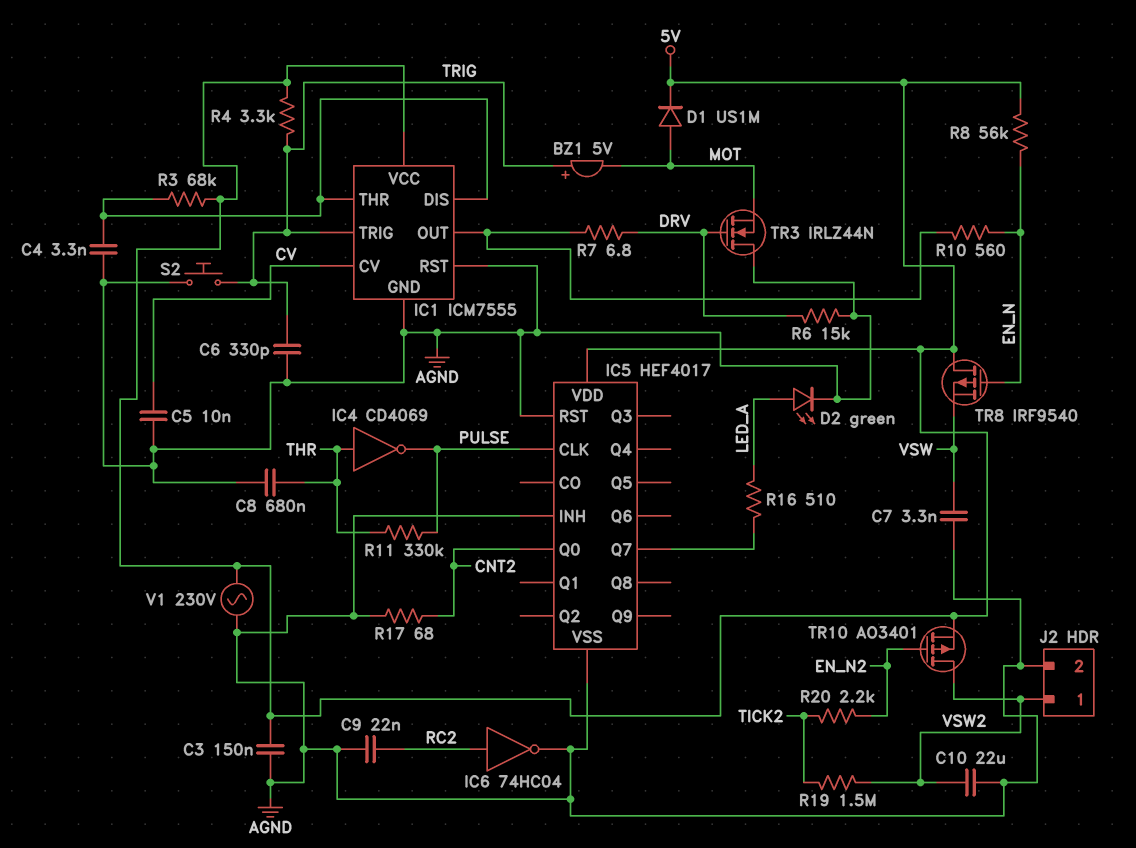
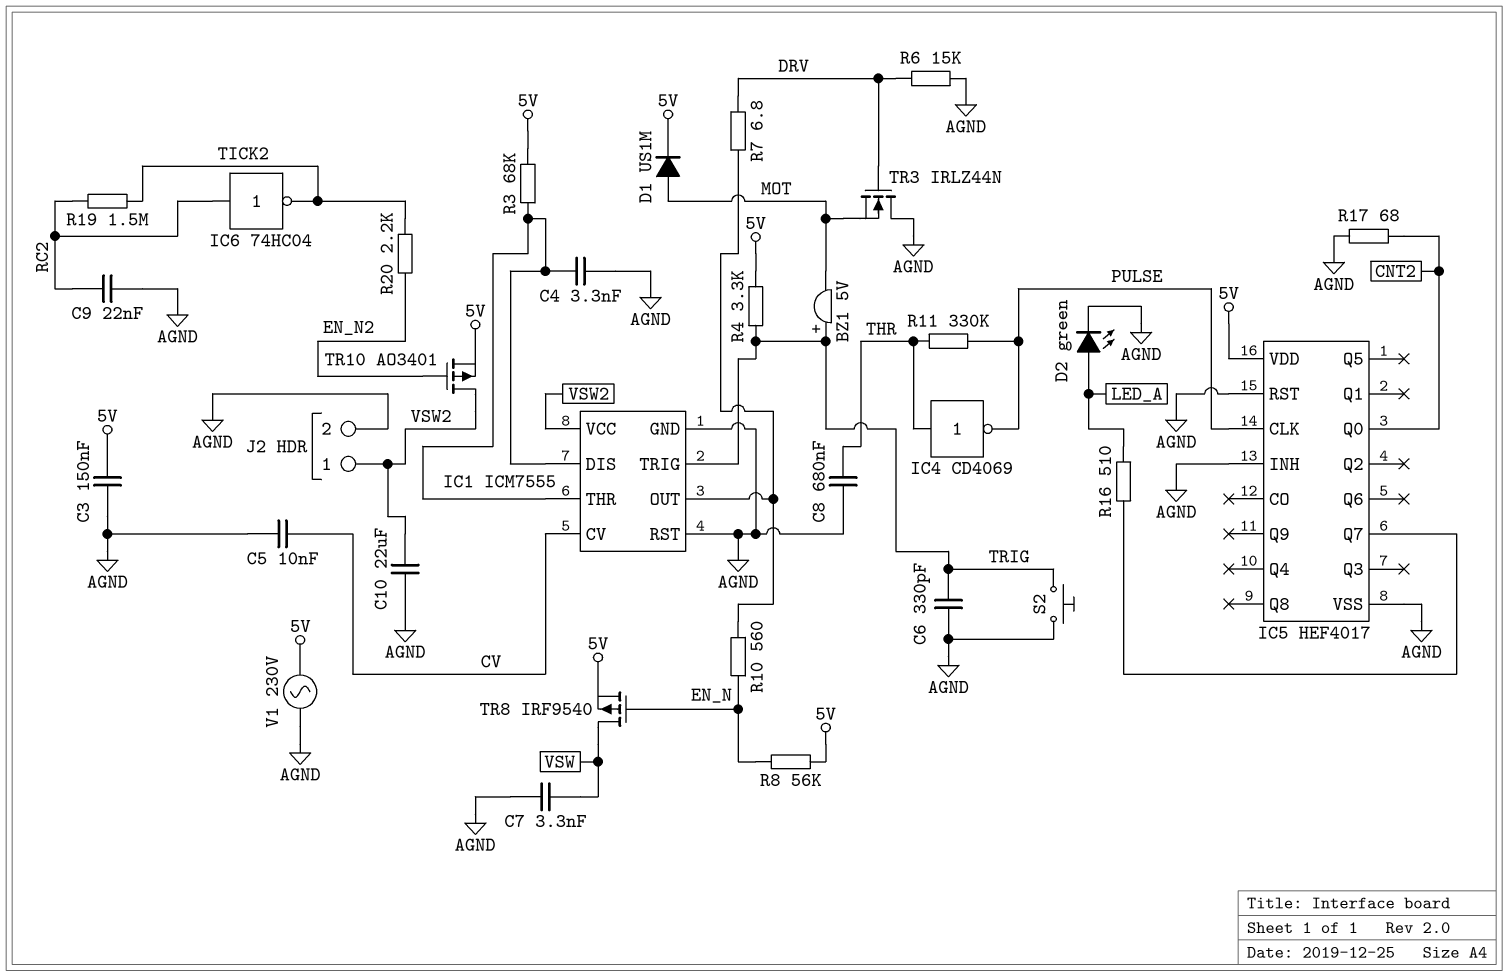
IC1 pin VCC: 5V -> VSW2
IC6: NOT 74HC04 (in RC2, out AGND) -> NOT 74HC04 (in RC2, out TICK2)
R19: 1.5M (TICK2, VSW2) -> 1.5M (RC2, TICK2)
TR8: PMOS IRF9540 (G EN_N, D 5V, S VSW) -> PMOS IRF9540 (G EN_N, D VSW, S 5V)

